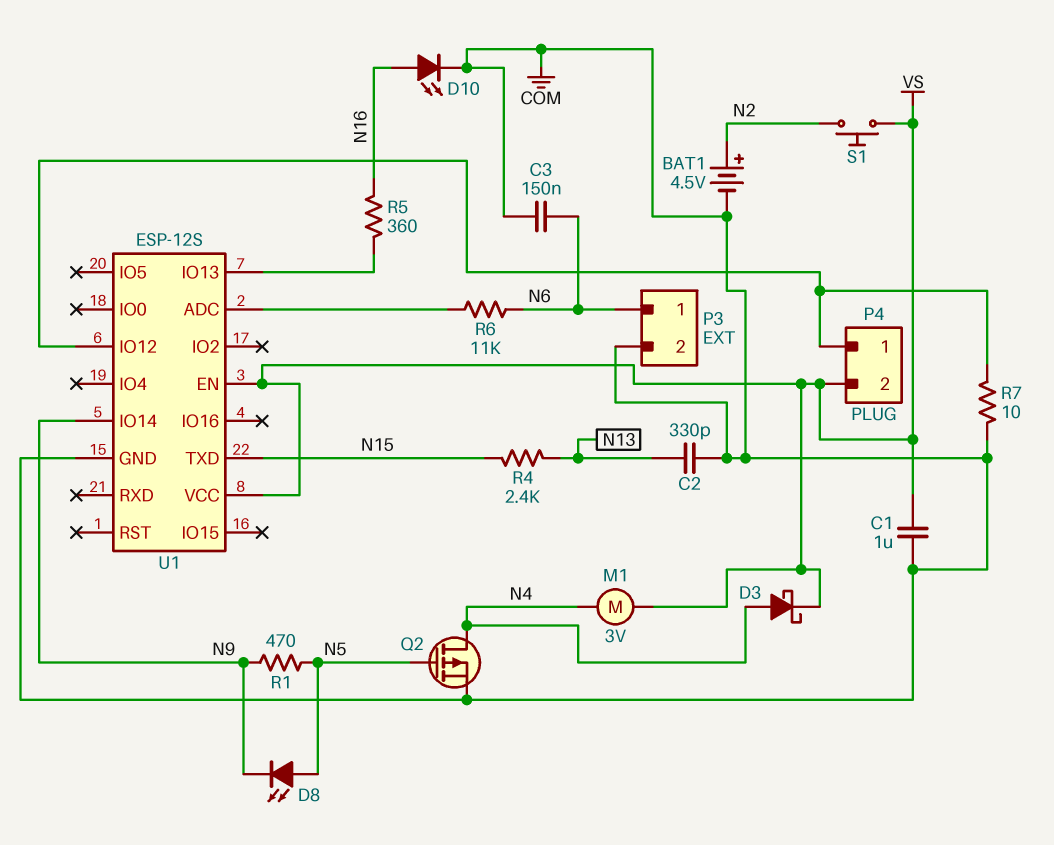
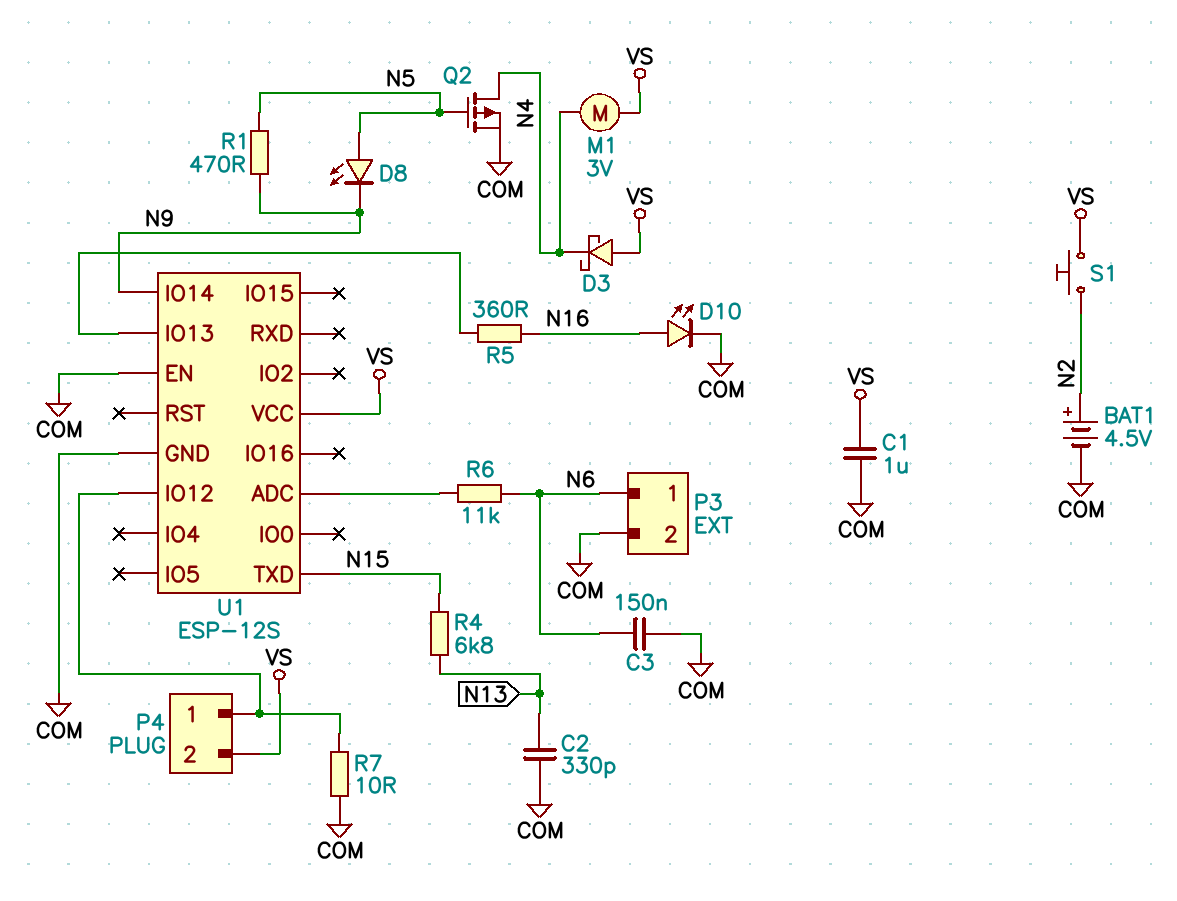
D3: schottky (A N4, K VS) -> schottky (A VS, K N4)
R4: 2.4k (N13, N15) -> 6.8k (N13, N15)
U1 pin EN: VS -> COM

